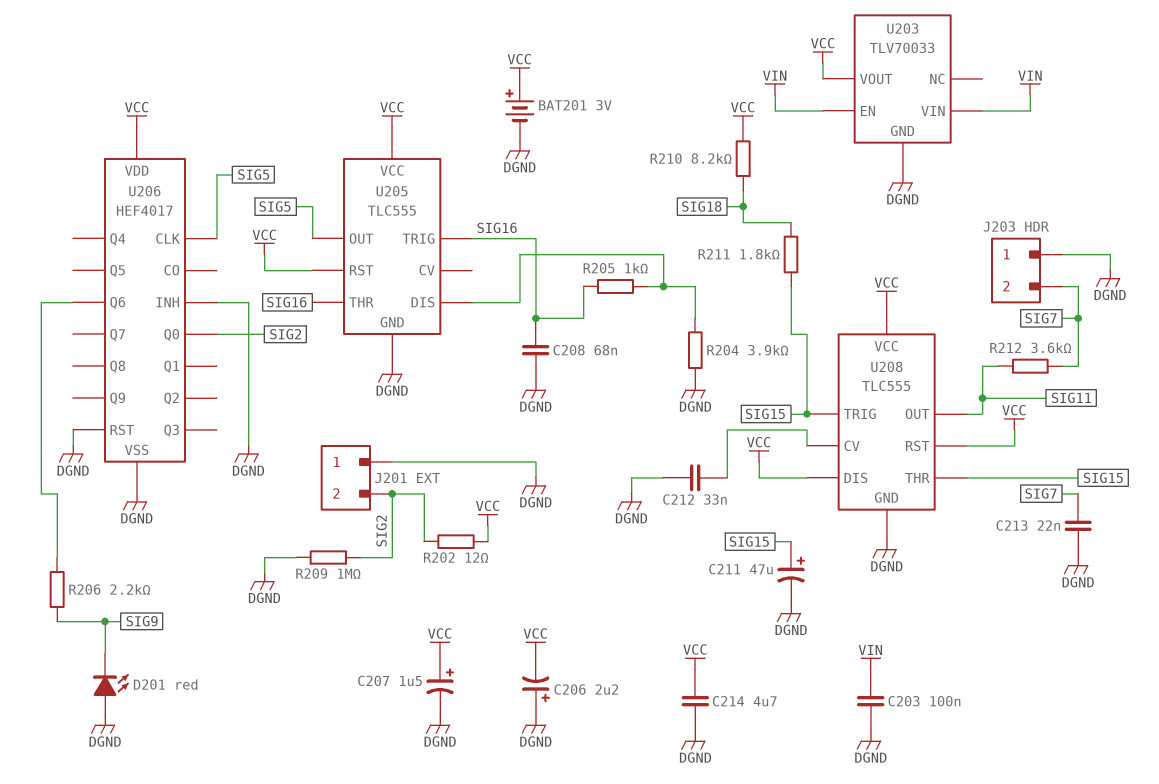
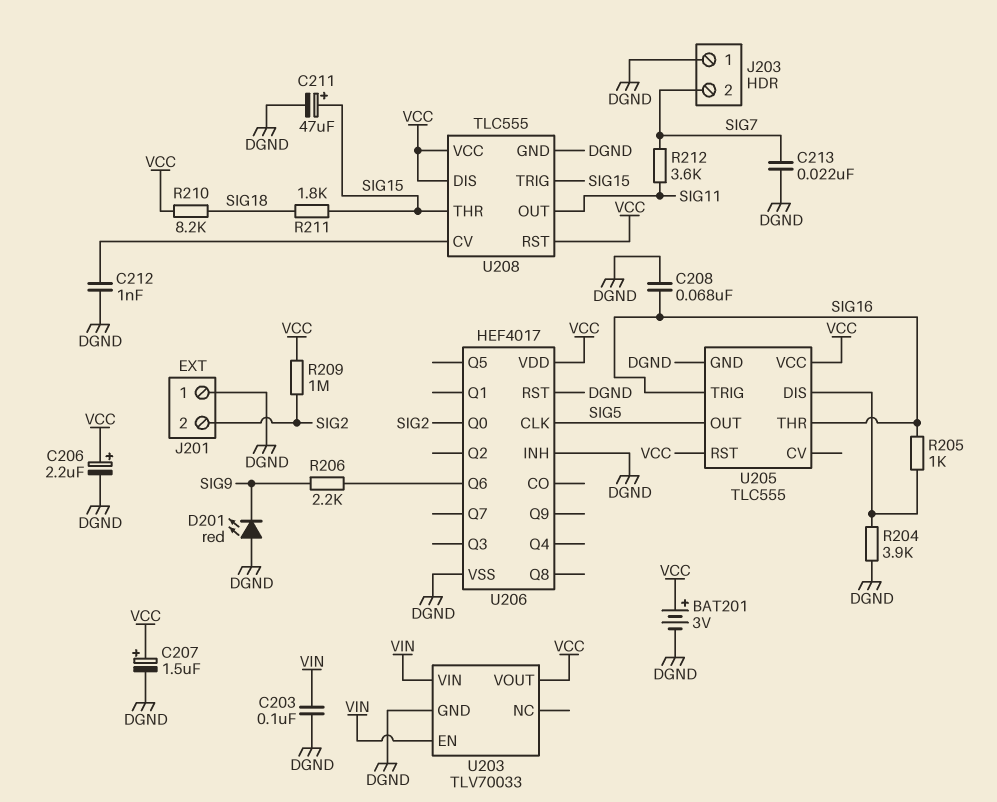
C206: 2.2uF (plus DGND, minus VCC) -> 2.2uF (plus VCC, minus DGND)
C212: 33nF (DGND, U208/CV) -> 1nF (DGND, U208/CV)
C214: 4.7uF (DGND, VCC) -> none
R202: 12 (SIG2, VCC) -> none
R209: 1M (DGND, SIG2) -> 1M (SIG2, VCC)

